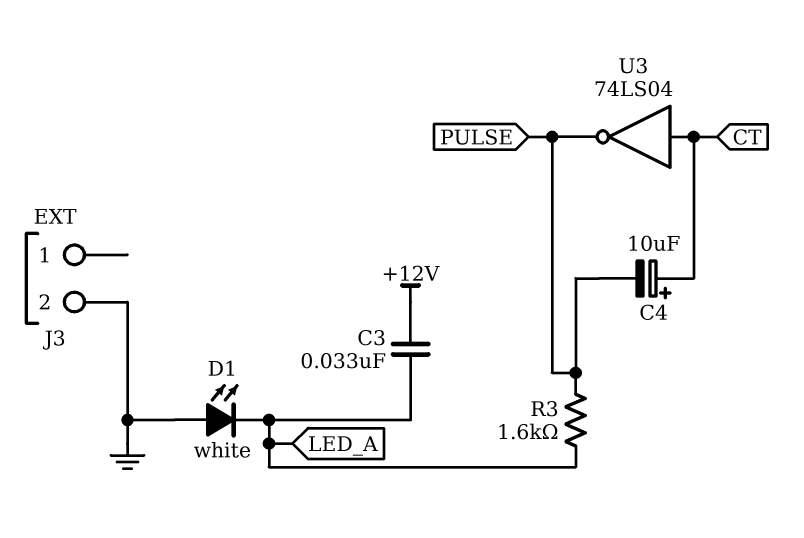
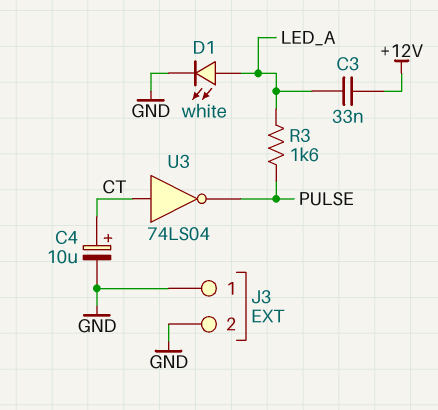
C4: 10uF (plus CT, minus PULSE) -> 10uF (plus CT, minus GND)
D1: LED white (A GND, K LED_A) -> LED white (A LED_A, K GND)
J3 pin 1: none -> GND

